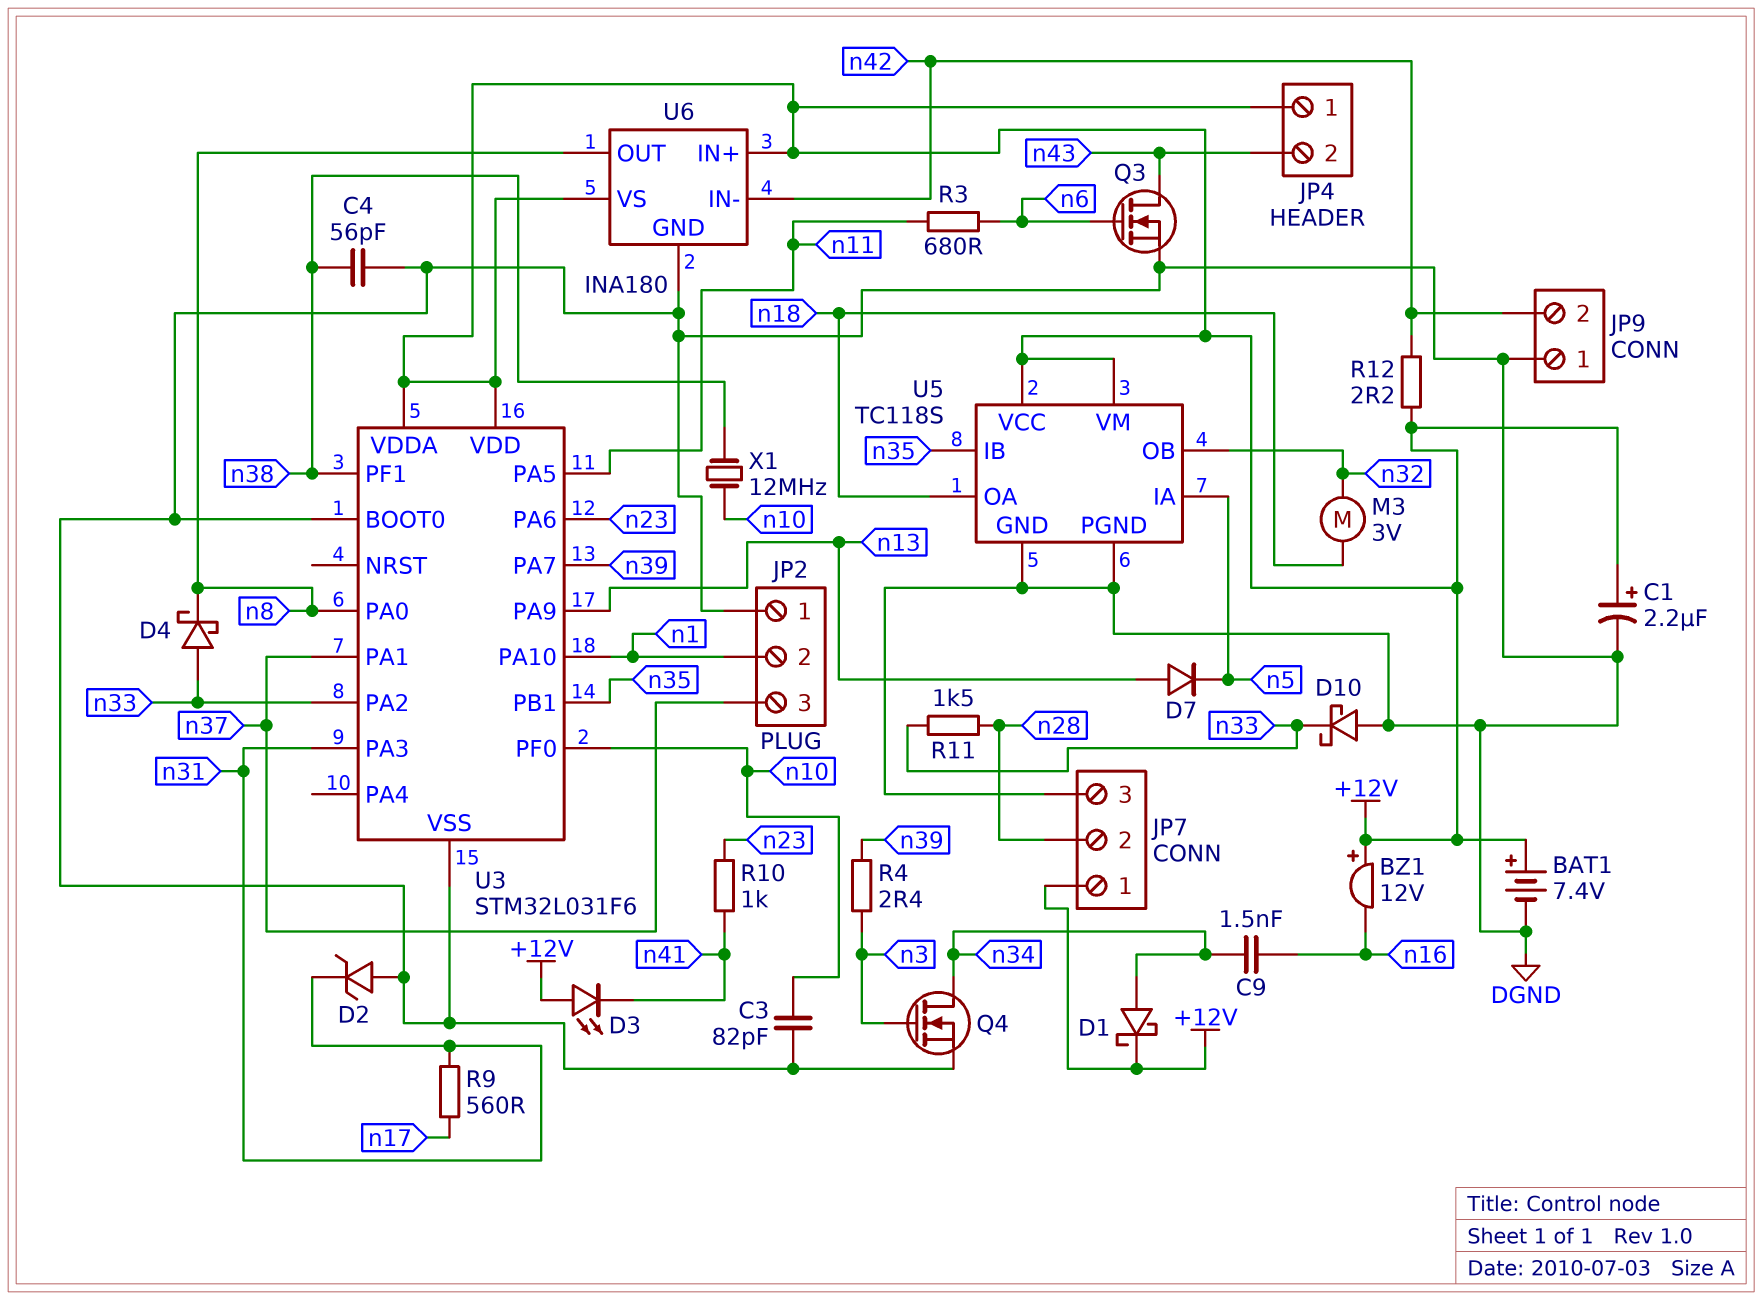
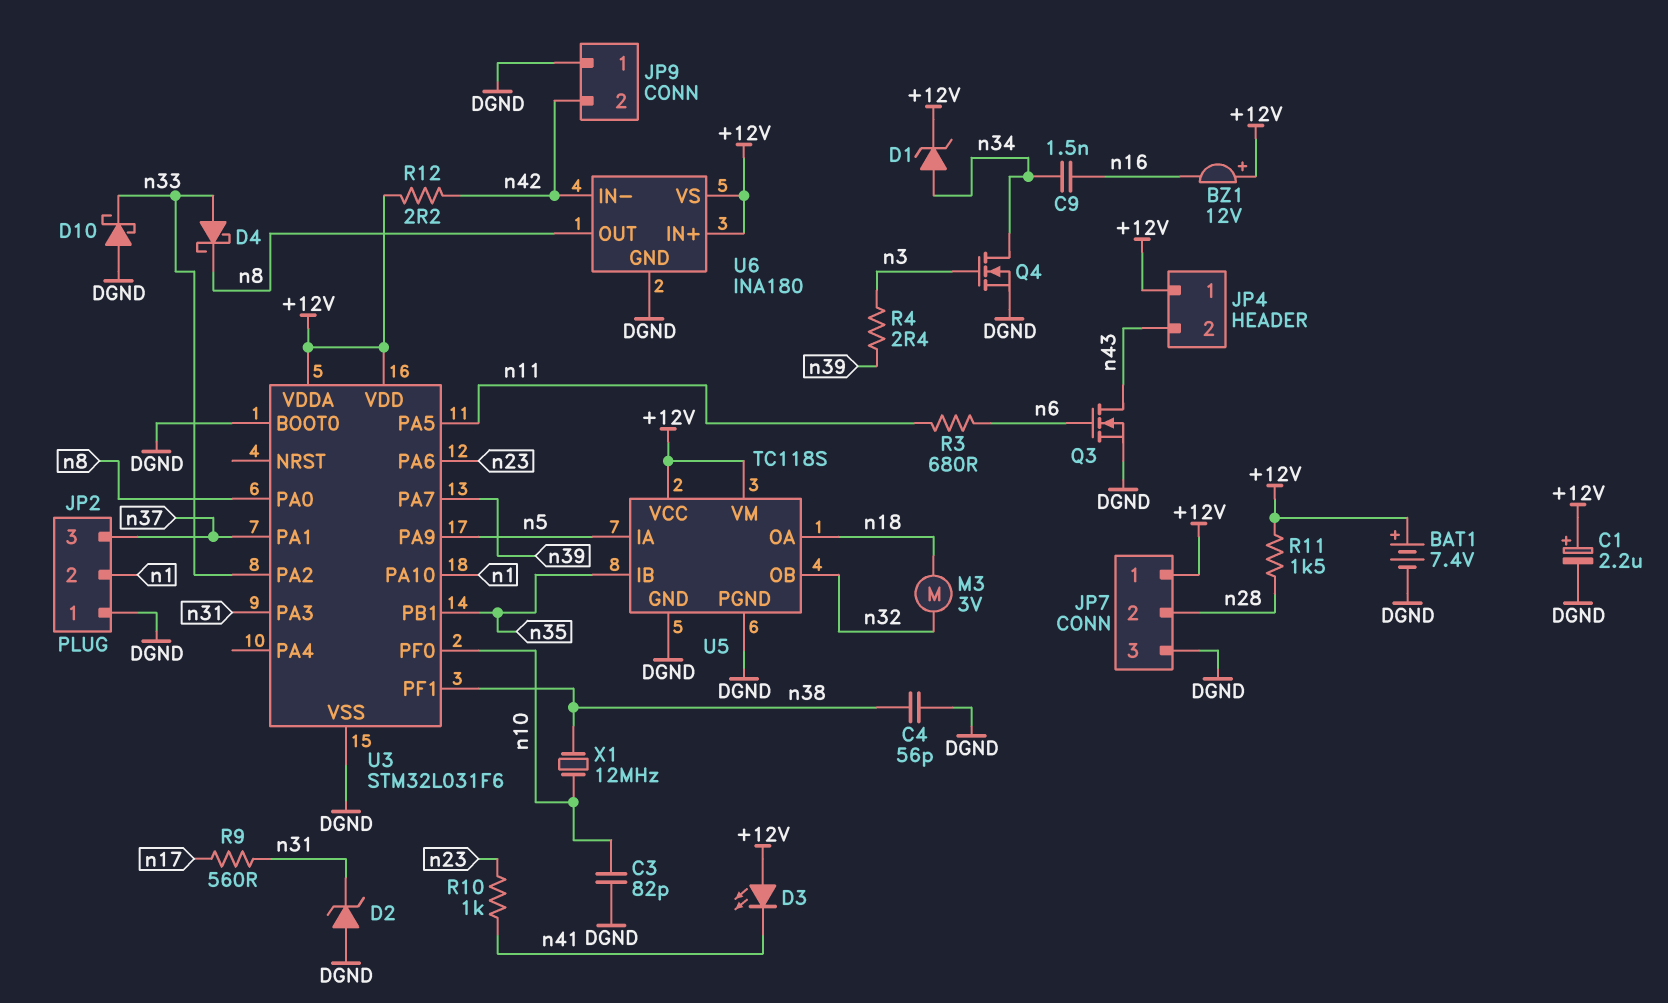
D1: schottky (A n34, K +12V) -> zener (A n34, K +12V)
D7: diode (A n13, K n5) -> none
R11: 1.5k (n28, n33) -> 1.5k (+12V, n28)
U3 pin PA9: n13 -> n5

